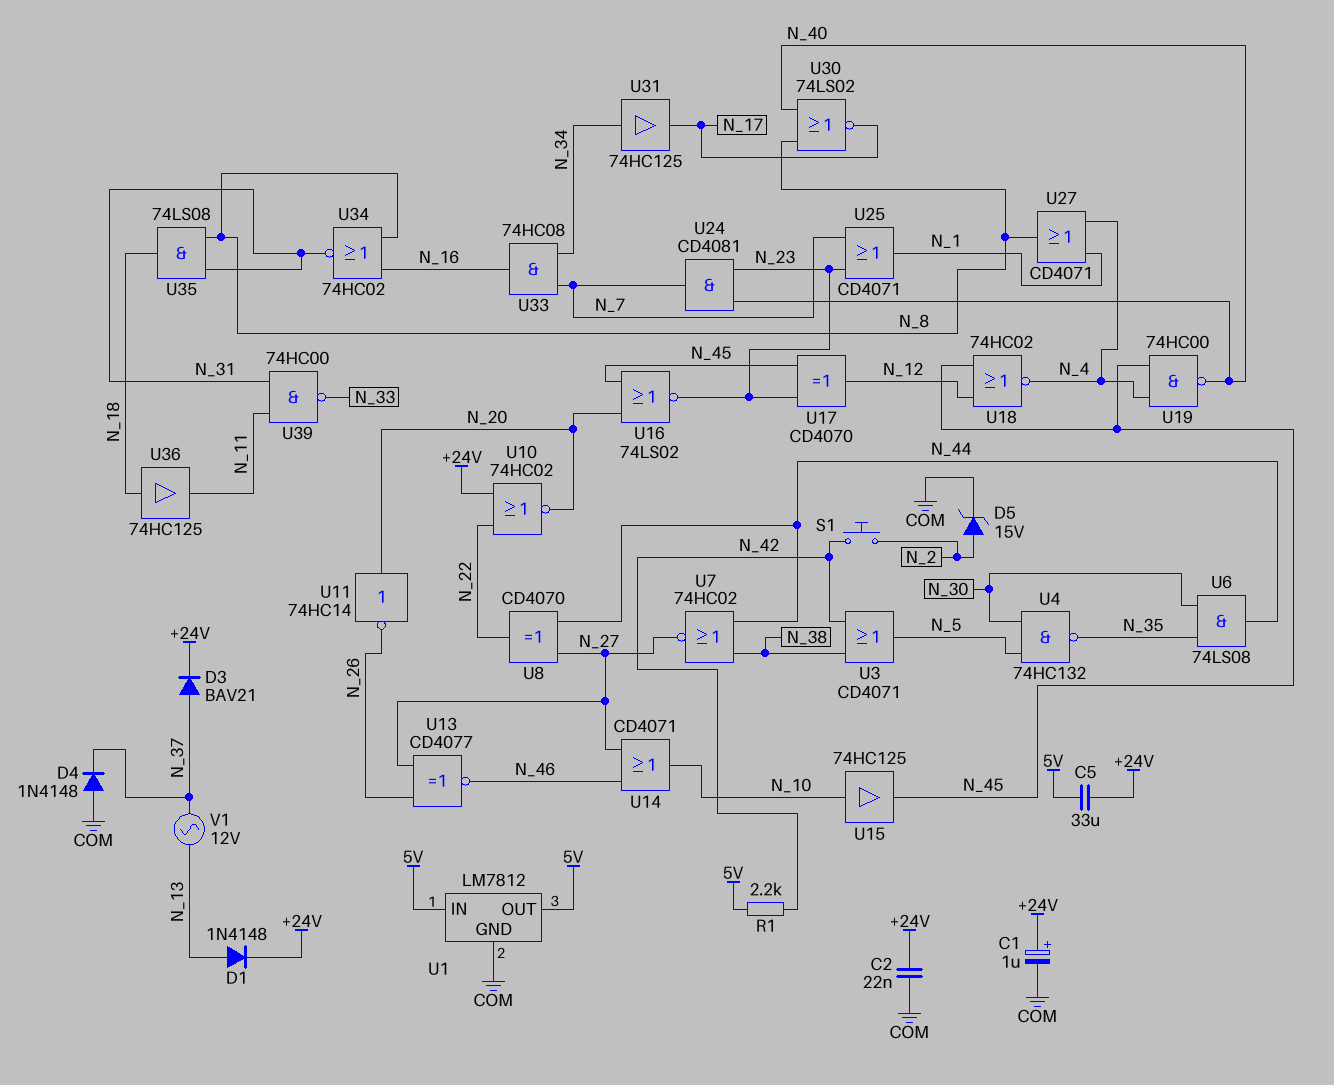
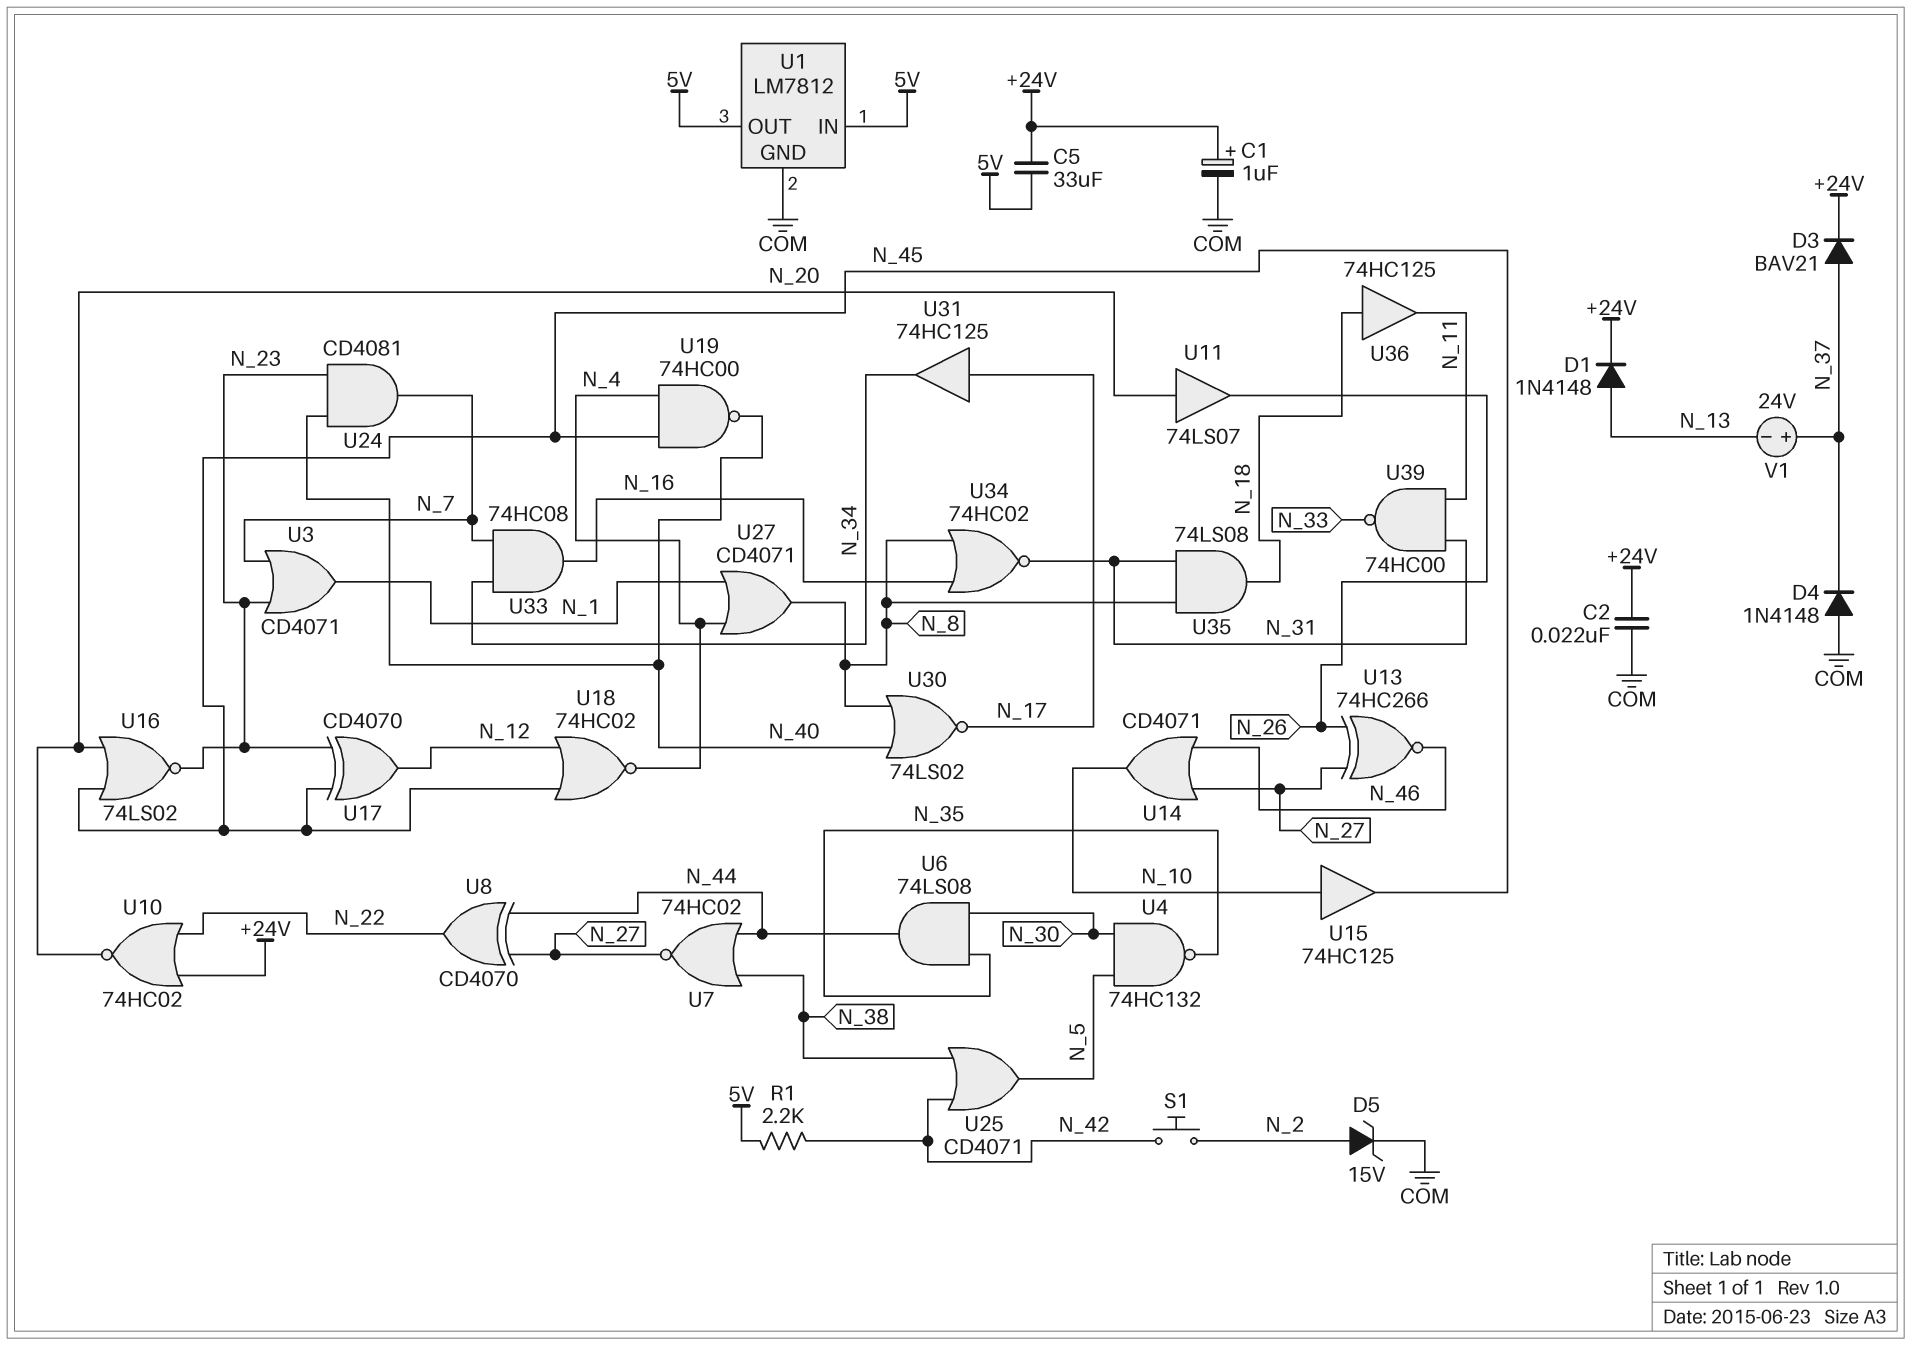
U3: OR CD4071 (in N_38, in N_42, out N_5) -> OR CD4071 (in N_7, in N_23, out N_1)
U11: NOT 74HC14 (in N_20, out N_26) -> buffer 74LS07 (in N_20, out N_26)
U13: XNOR CD4077 (in N_26, in N_27, out N_46) -> XNOR 74HC266 (in N_26, in N_27, out N_46)
U25: OR CD4071 (in N_7, in N_23, out N_1) -> OR CD4071 (in N_38, in N_42, out N_5)
U31: buffer 74HC125 (in N_34, out N_17) -> buffer 74HC125 (in N_17, out N_34)
V1: AC 12V (N_13, N_37) -> 24V (plus N_37, minus N_13)

